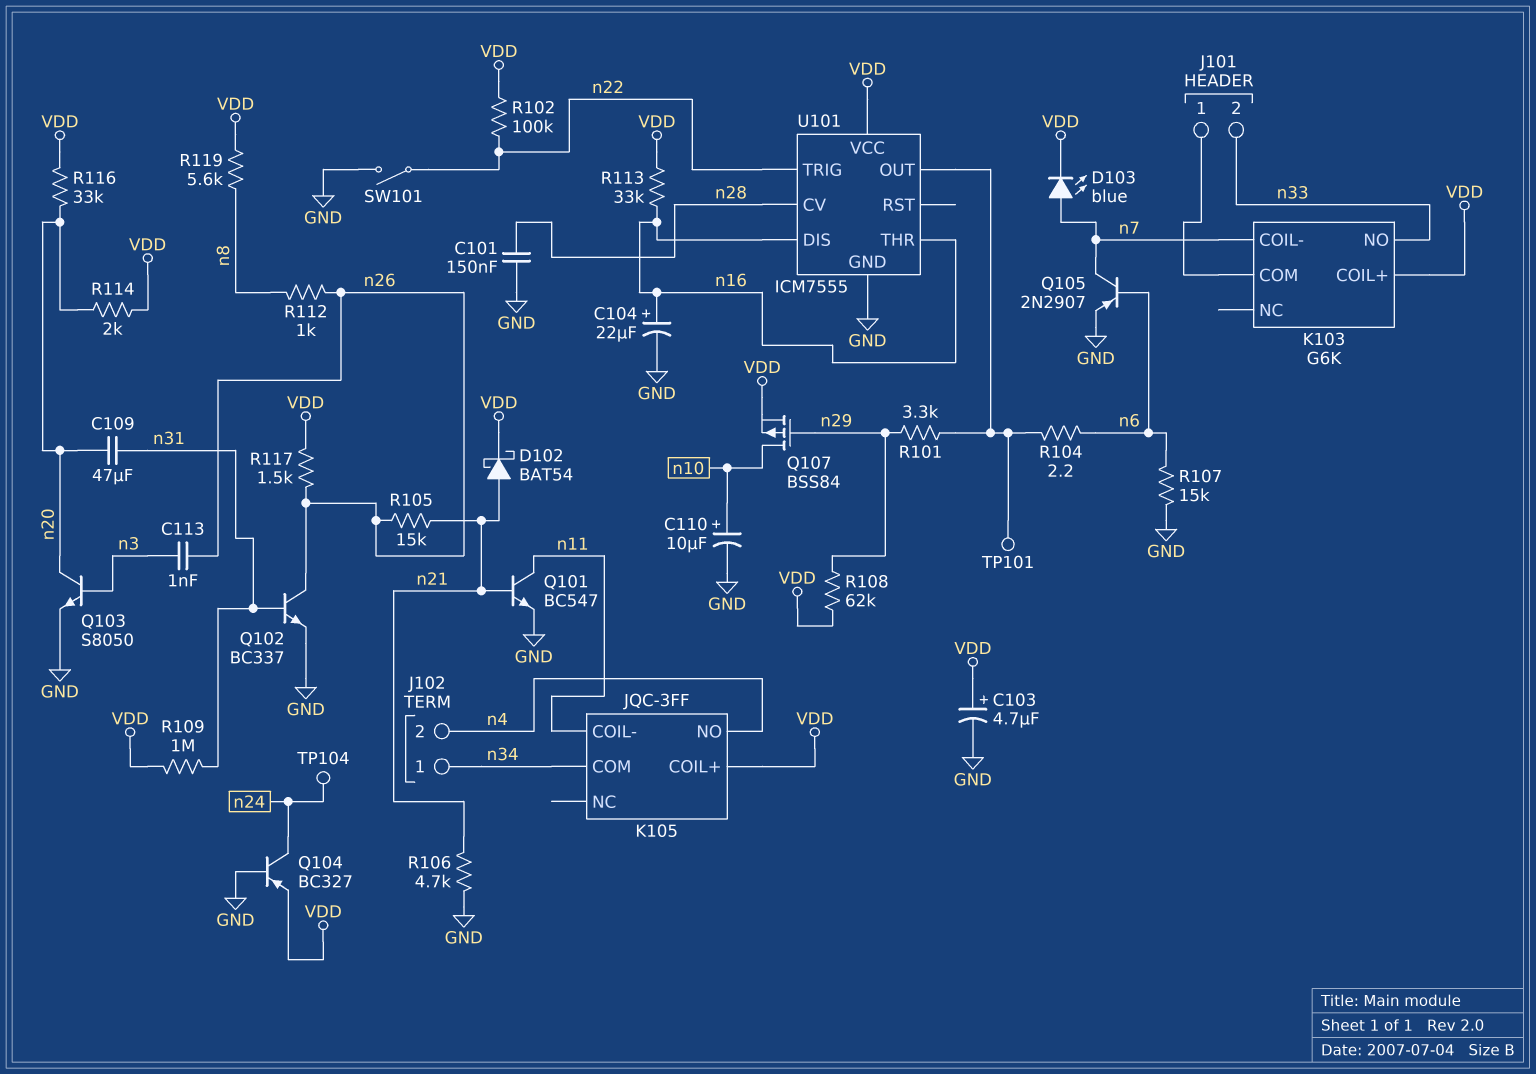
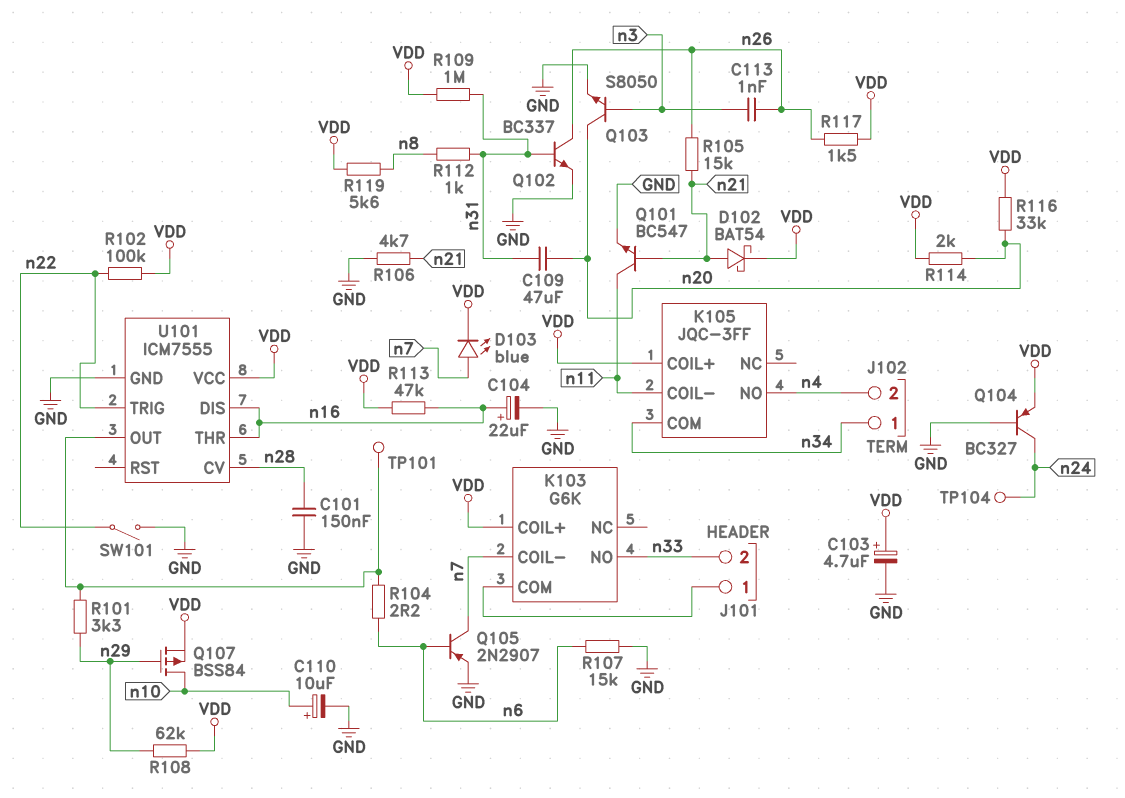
R112: 1k (n8, n26) -> 1k (n8, n31)
R113: 33k (VDD, n16) -> 47k (VDD, n16)

